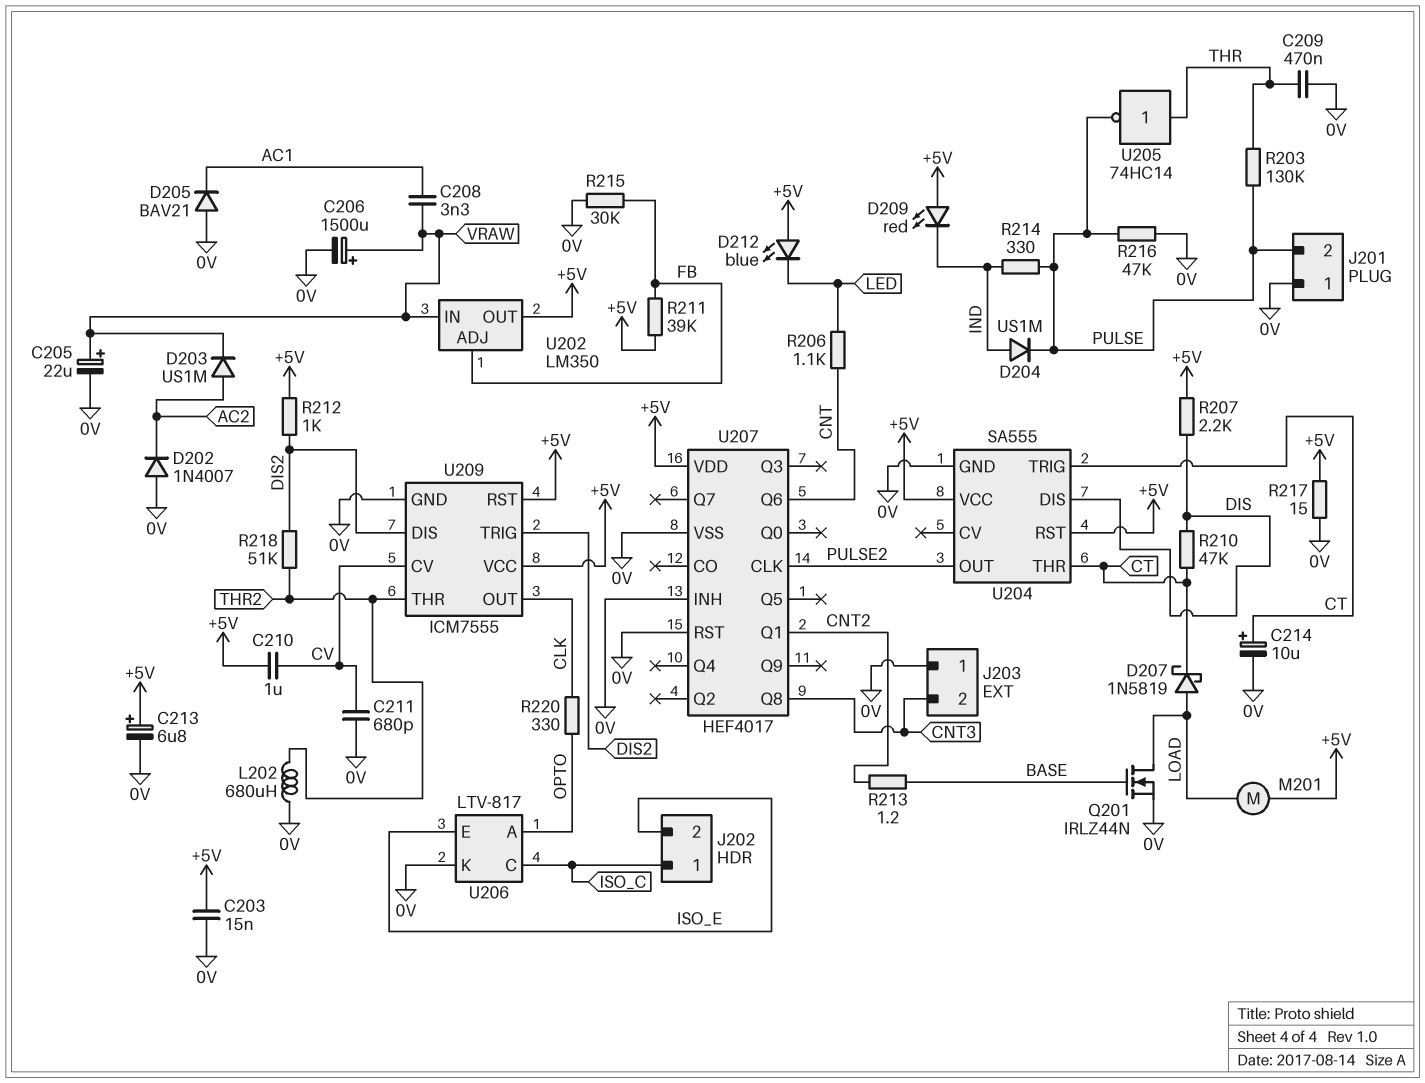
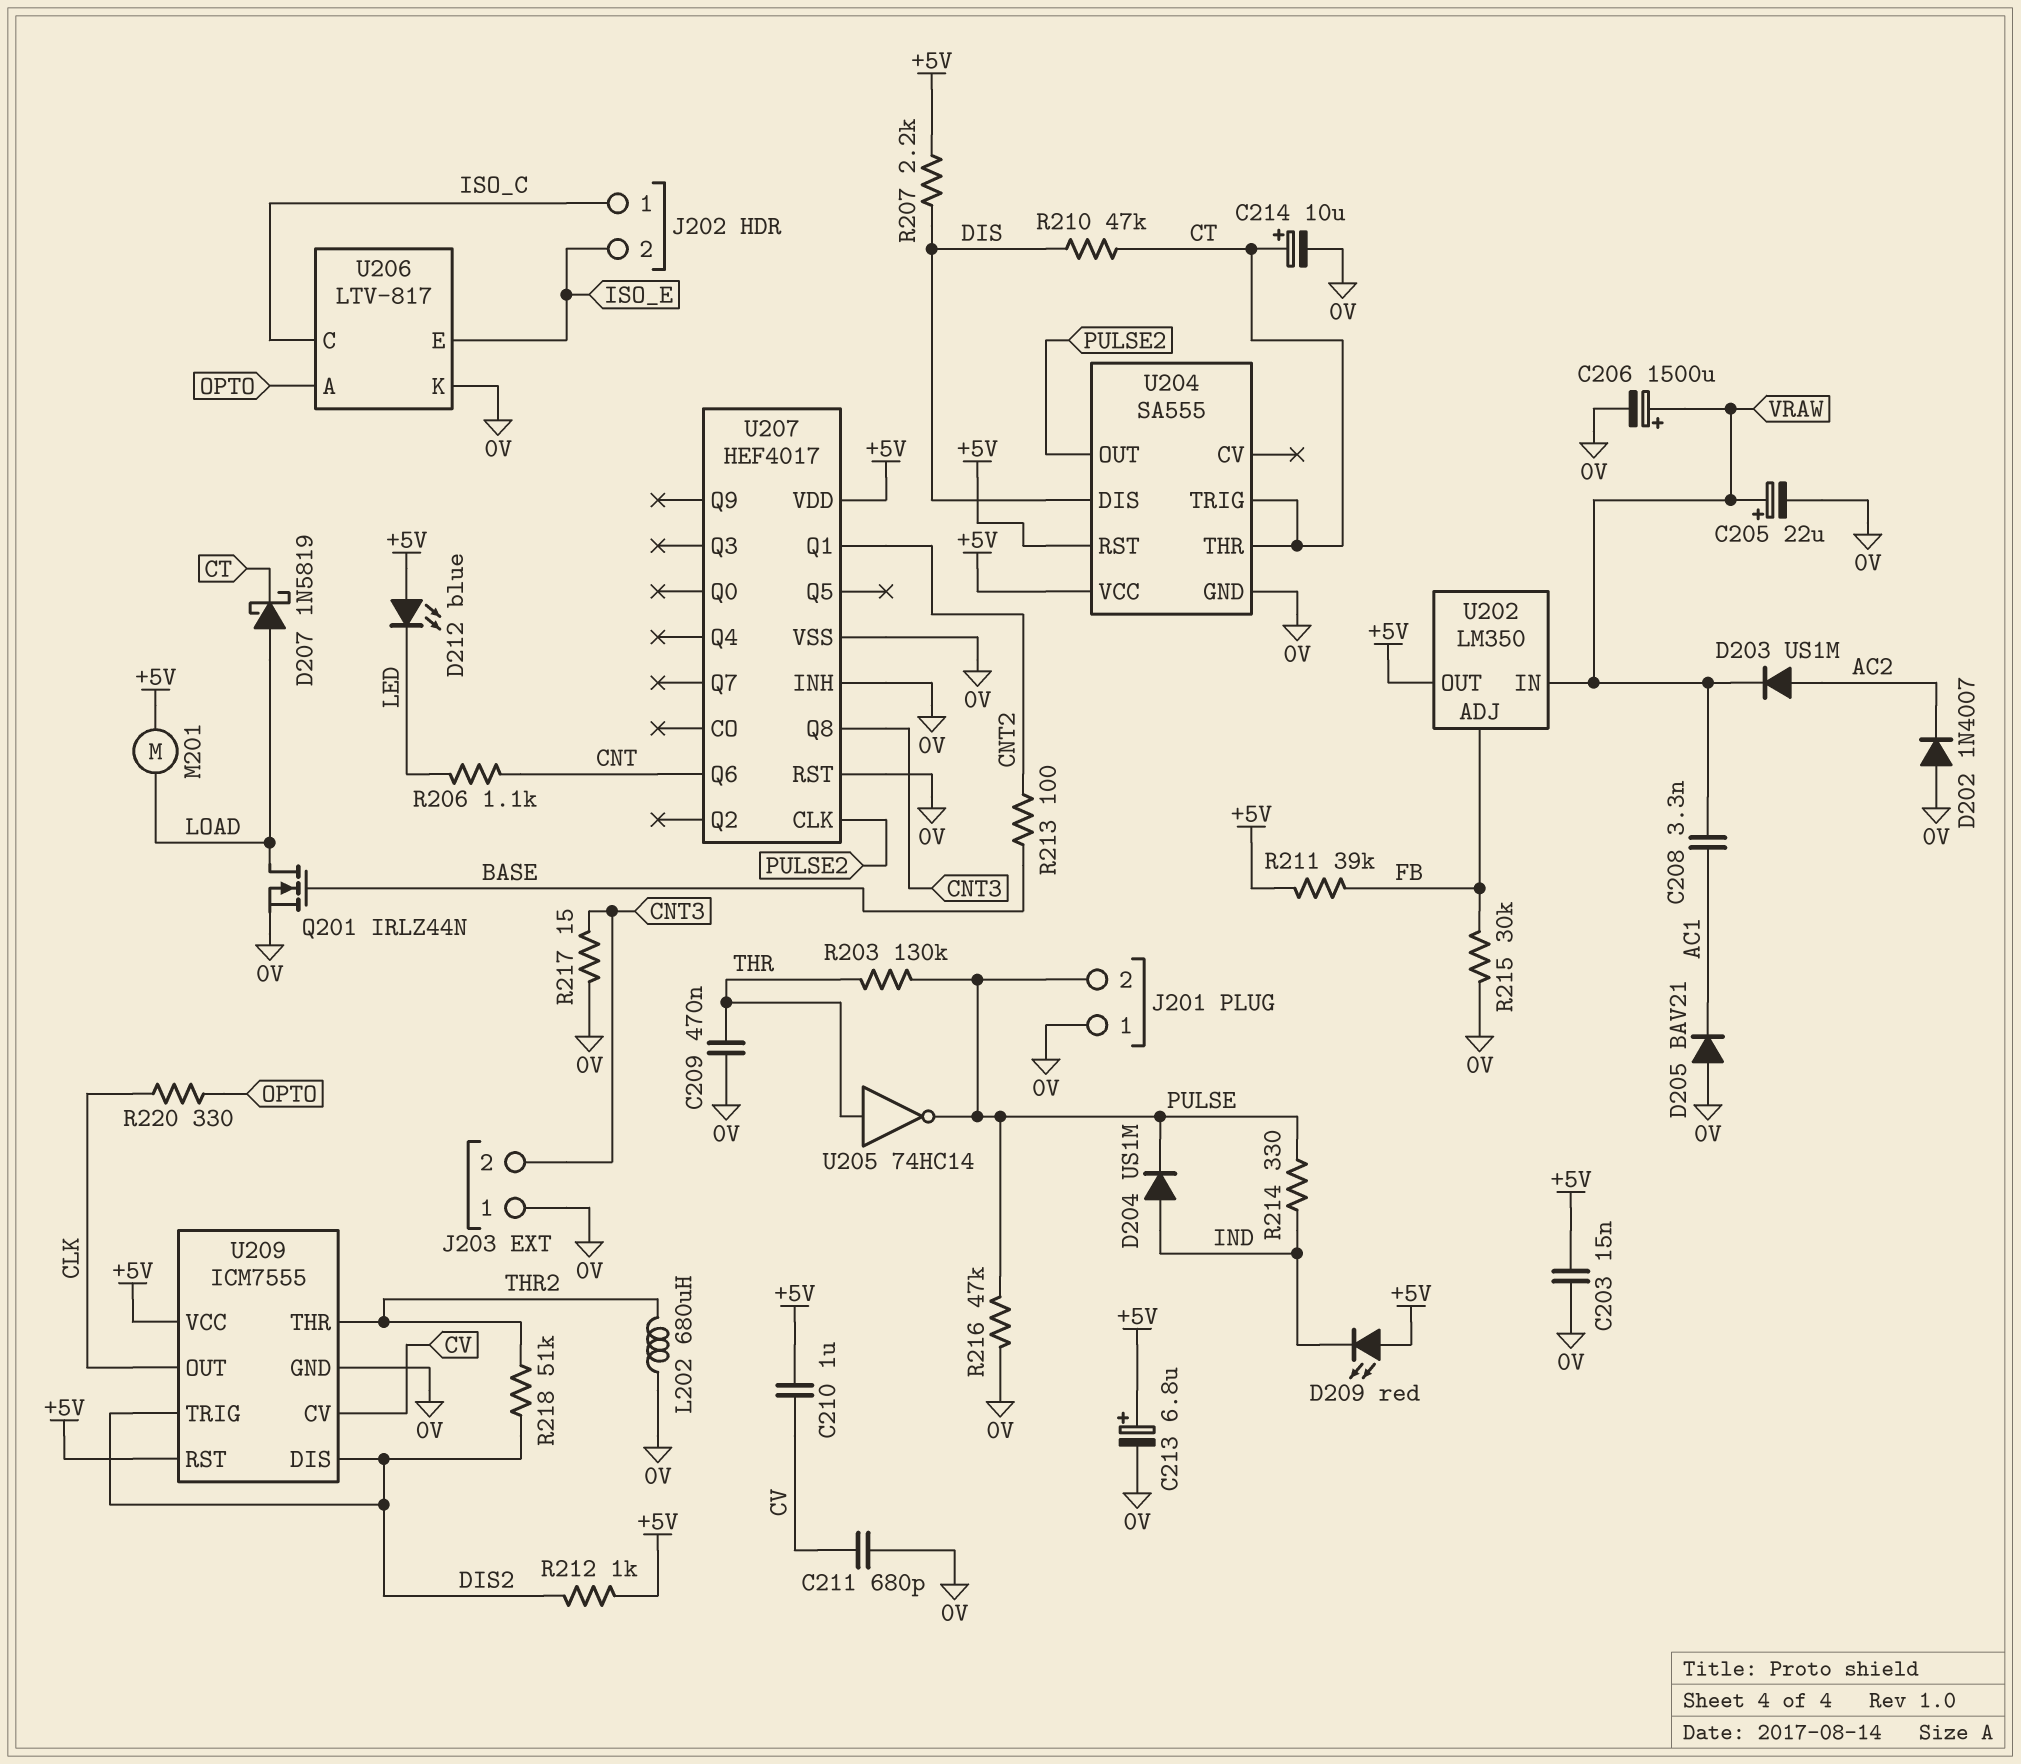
R213: 1.2 (BASE, CNT2) -> 100 (BASE, CNT2)
R217: 15 (+5V, 0V) -> 15 (0V, CNT3)

